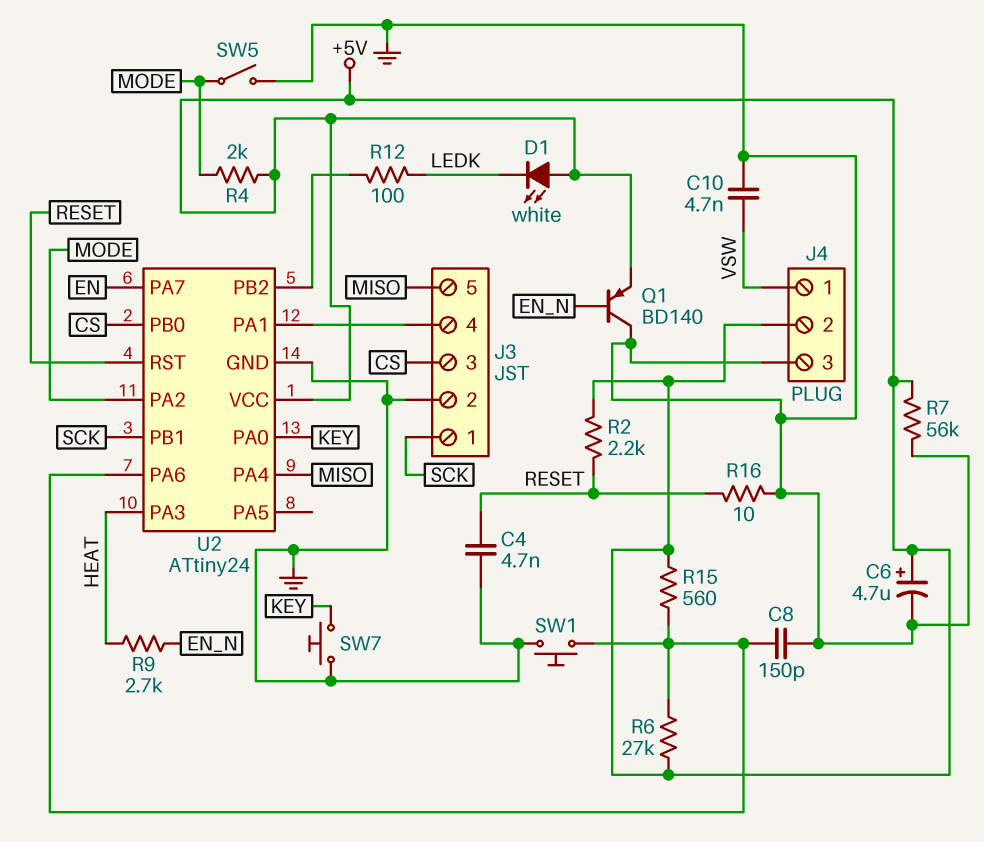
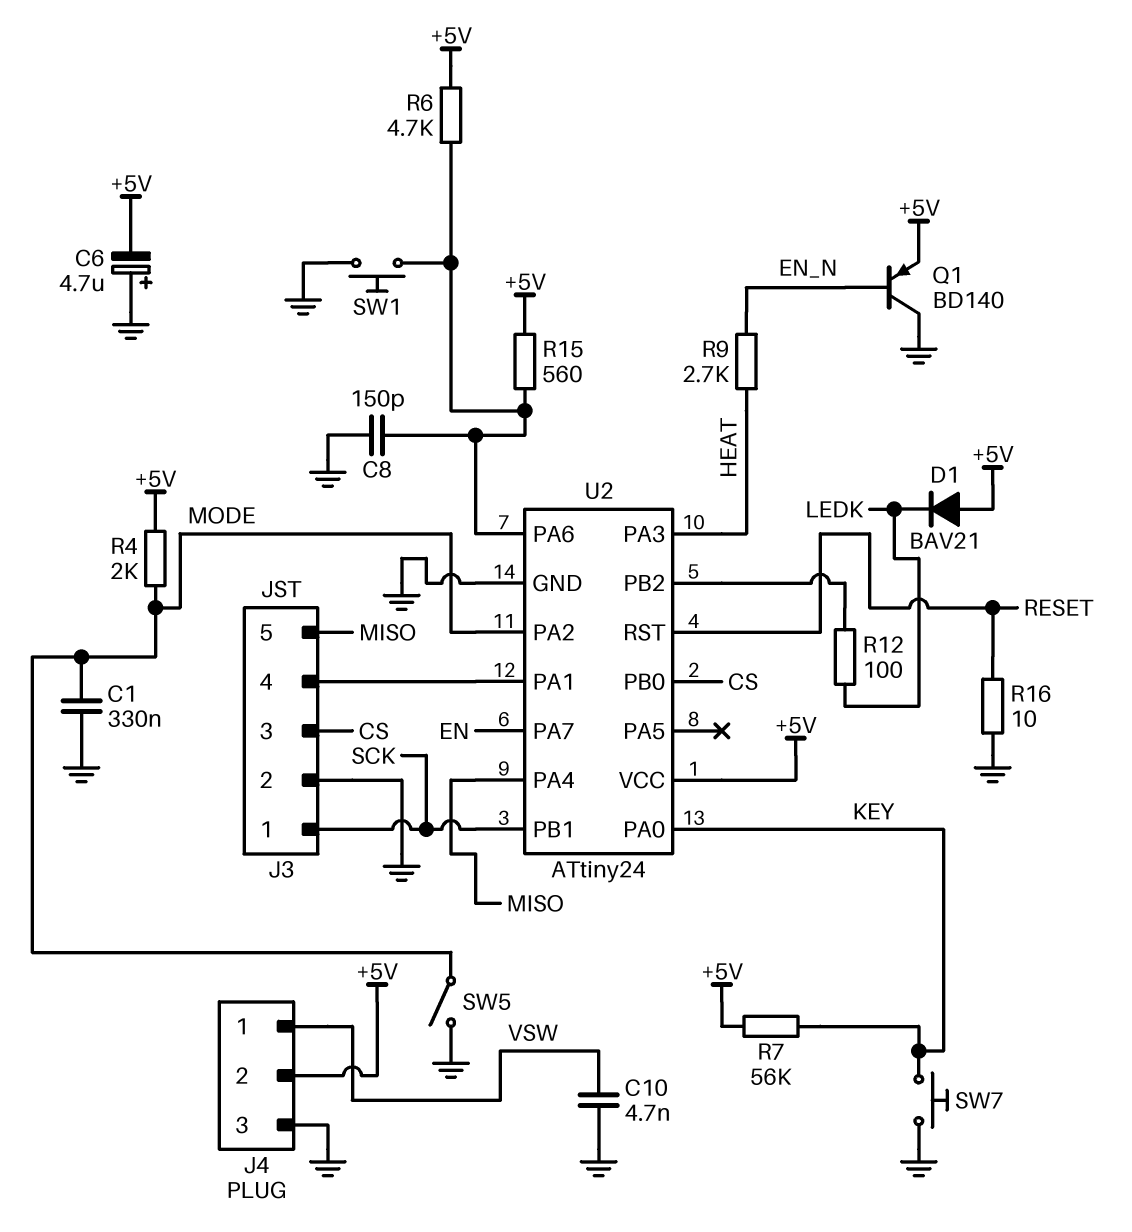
C1: none -> 330nF (GND, MODE)
C4: 4.7nF (GND, RESET) -> none
C6: 4.7uF (plus +5V, minus GND) -> 4.7uF (plus GND, minus +5V)
D1: LED white (A +5V, K LEDK) -> diode BAV21 (A +5V, K LEDK)
R2: 2.2k (+5V, RESET) -> none
R6: 27k (+5V, U2/PA6) -> 4.7k (+5V, U2/PA6)
R7: 56k (+5V, GND) -> 56k (+5V, KEY)

